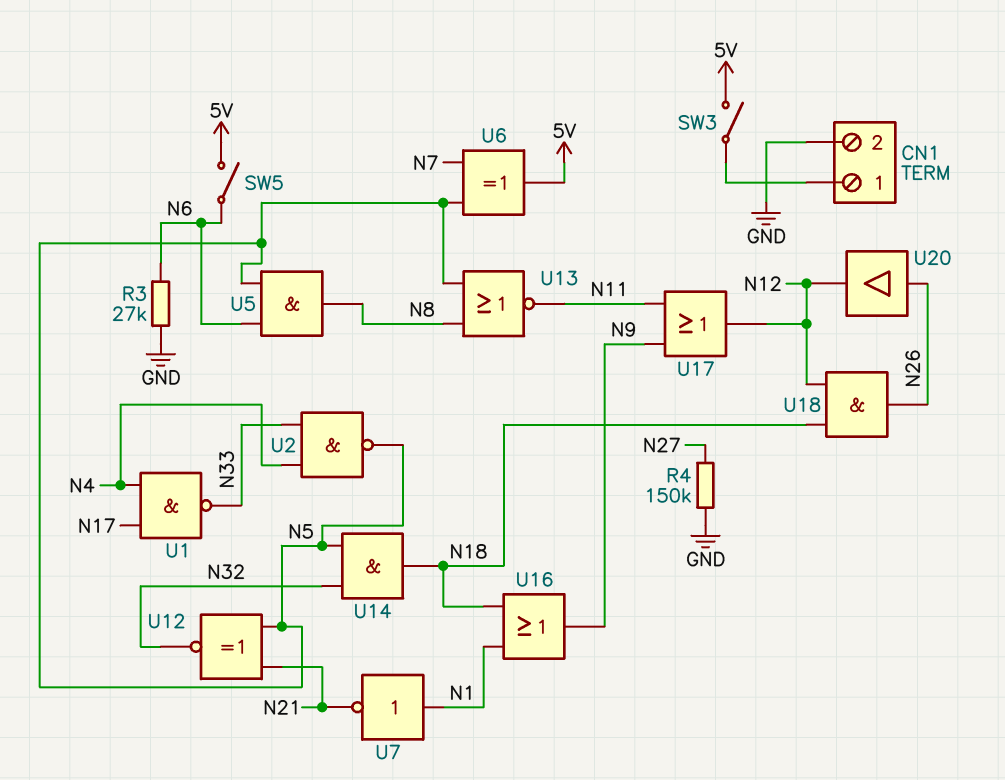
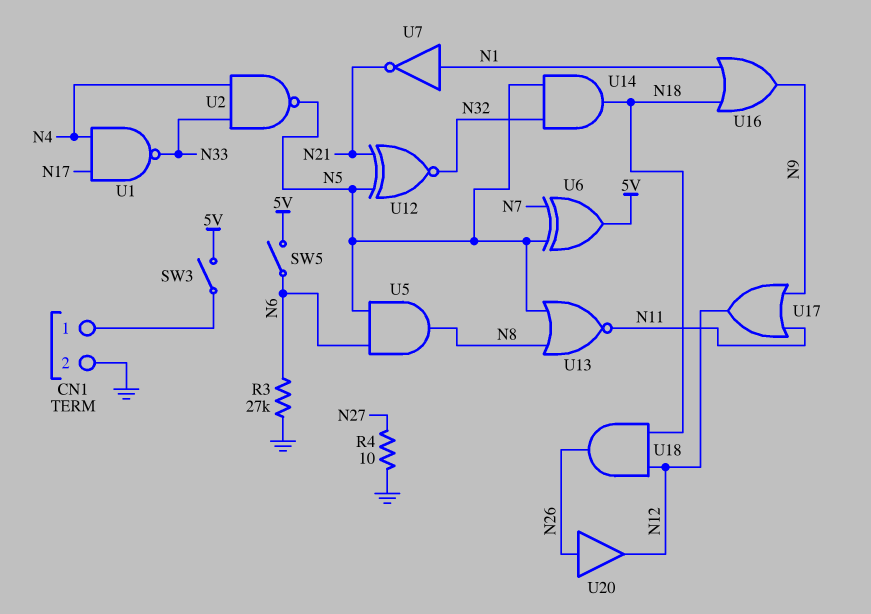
R4: 150k (GND, N27) -> 10 (GND, N27)

